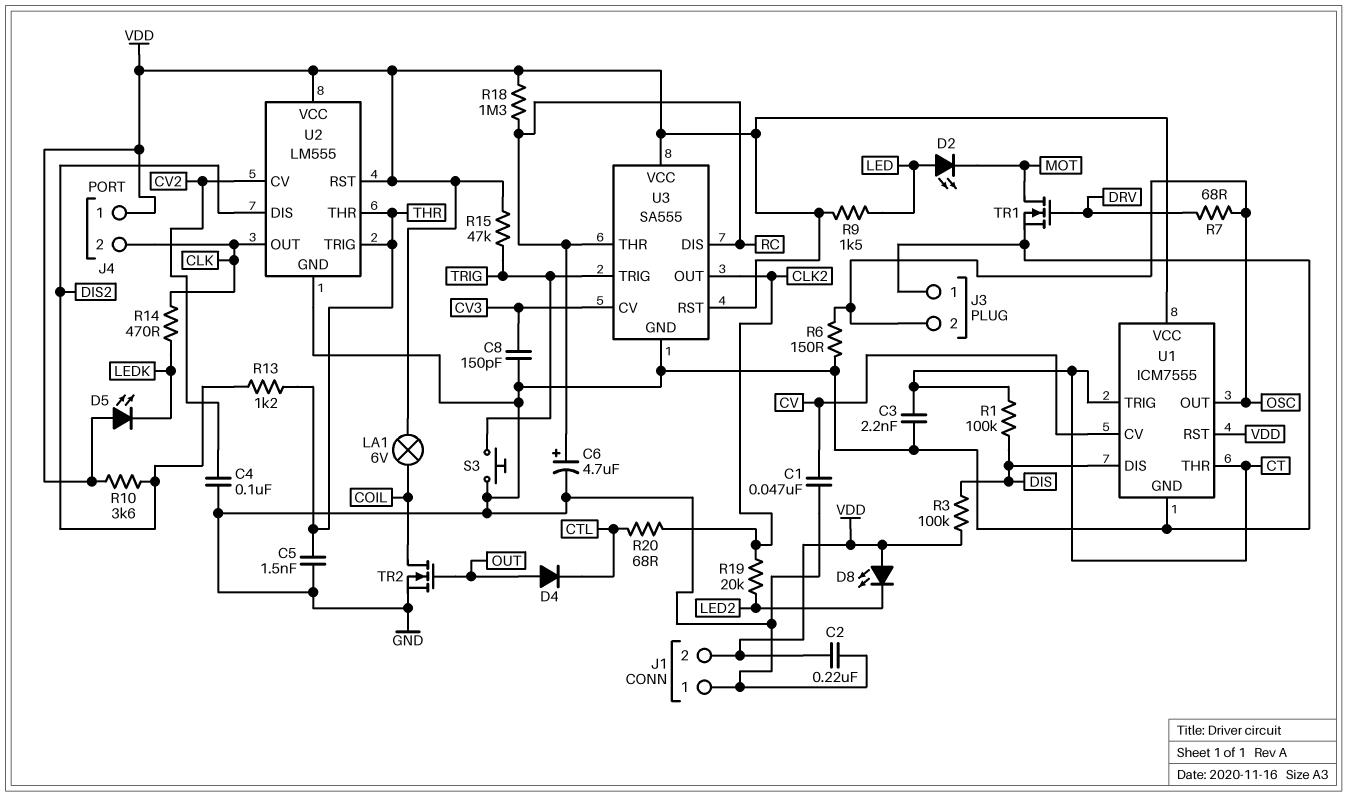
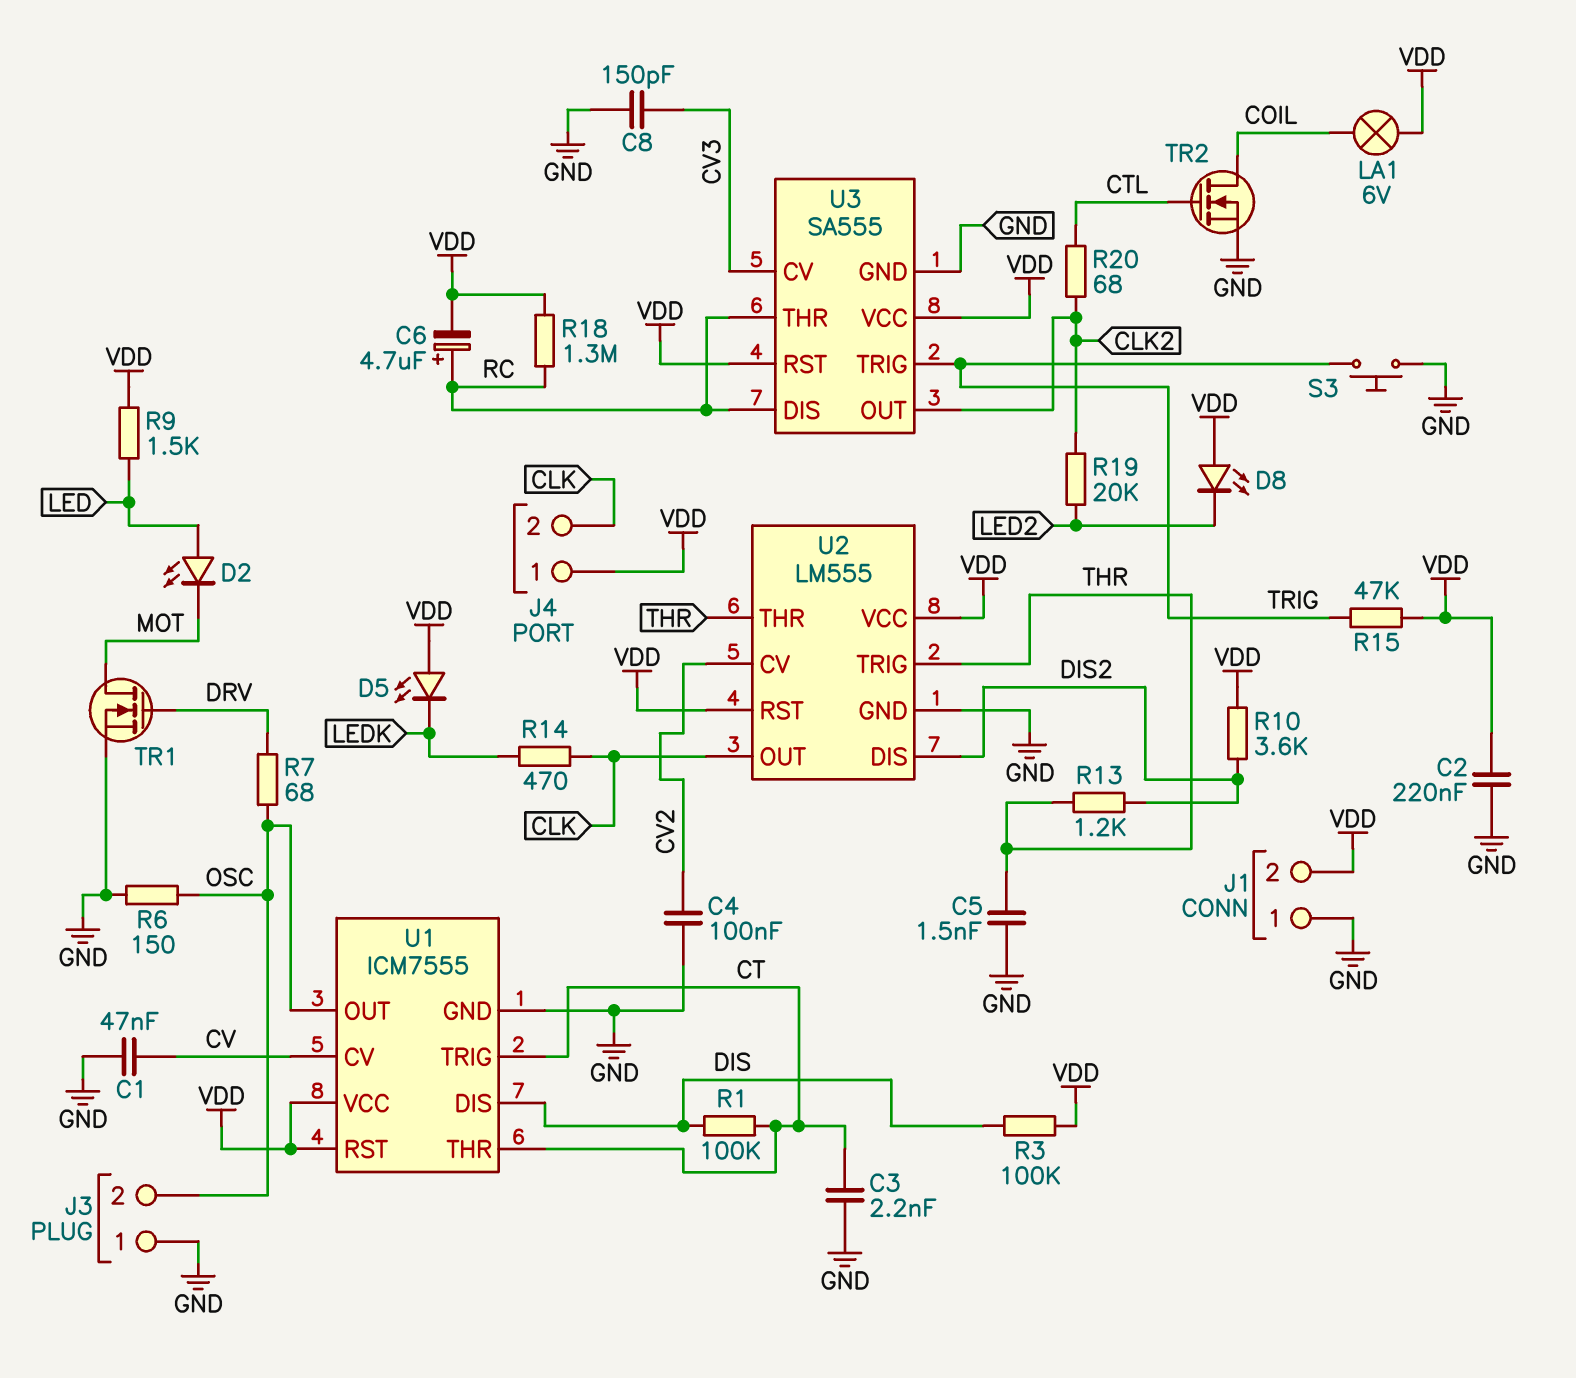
C6: 4.7uF (plus RC, minus GND) -> 4.7uF (plus RC, minus VDD)
D4: diode (A OUT, K CTL) -> none
TR2: NMOS (G OUT, D COIL, S GND) -> NMOS (G CTL, D COIL, S GND)

